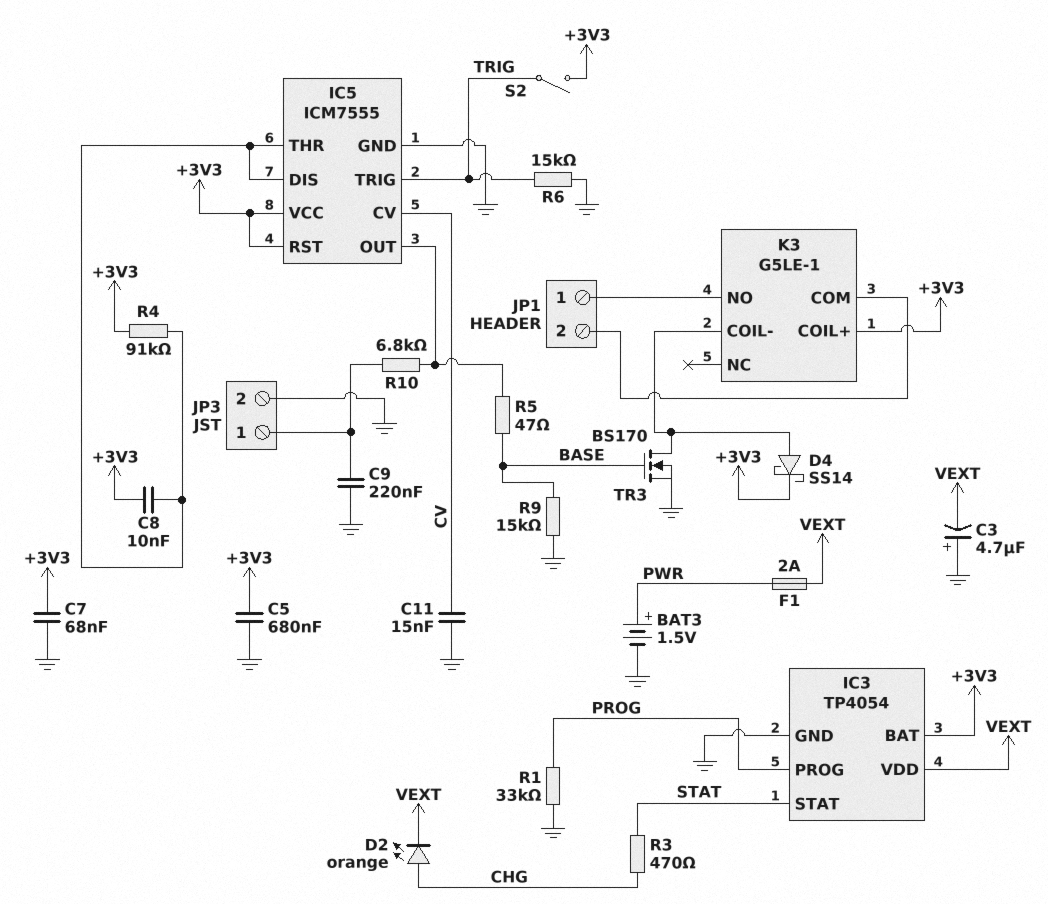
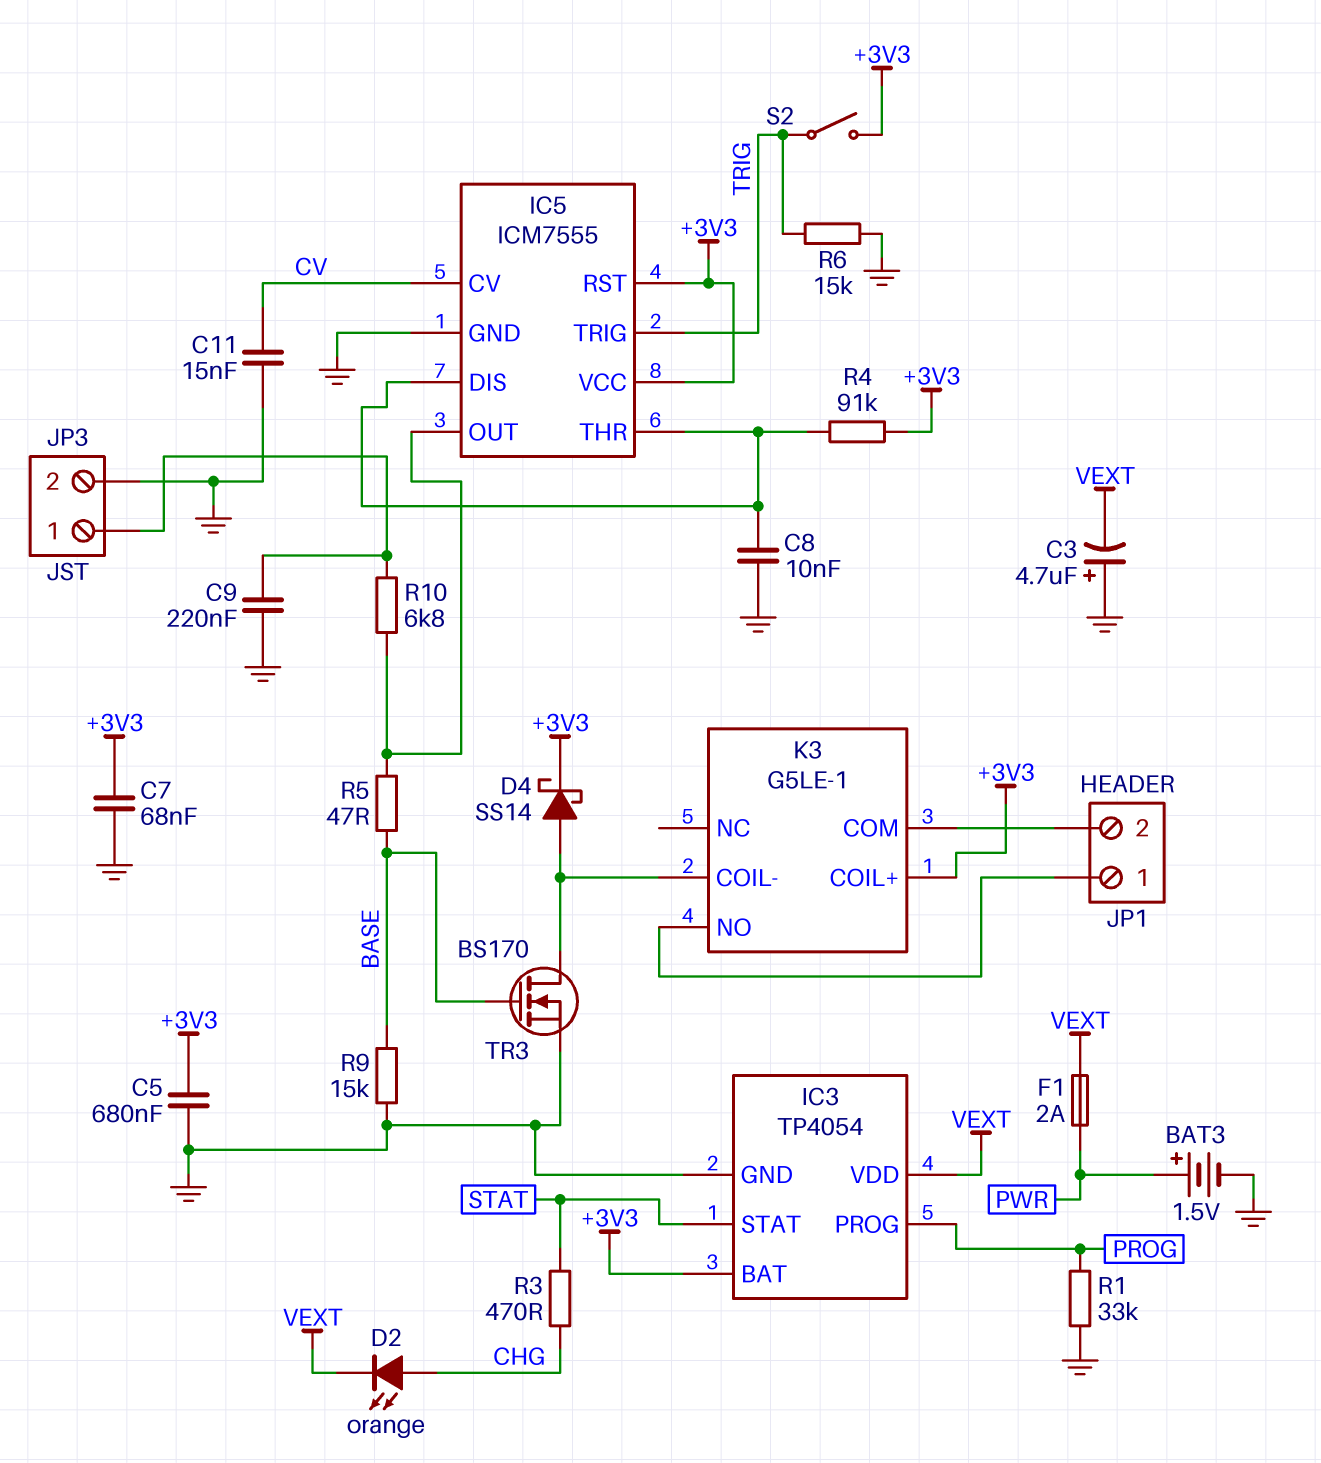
C8: 10nF (+3V3, IC5/DIS) -> 10nF (GND, IC5/DIS)

